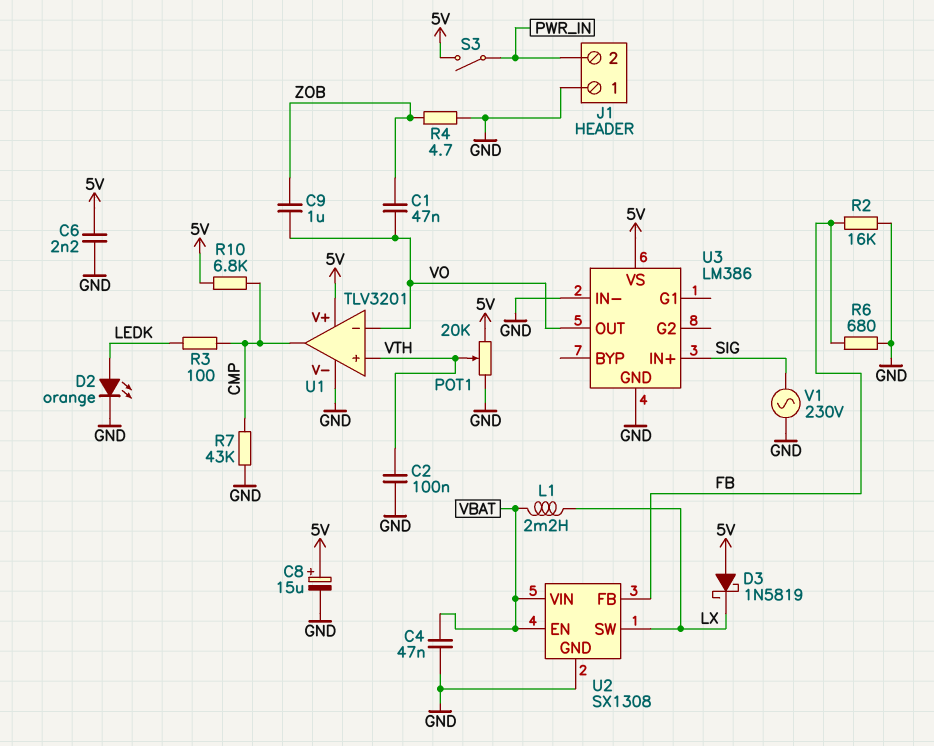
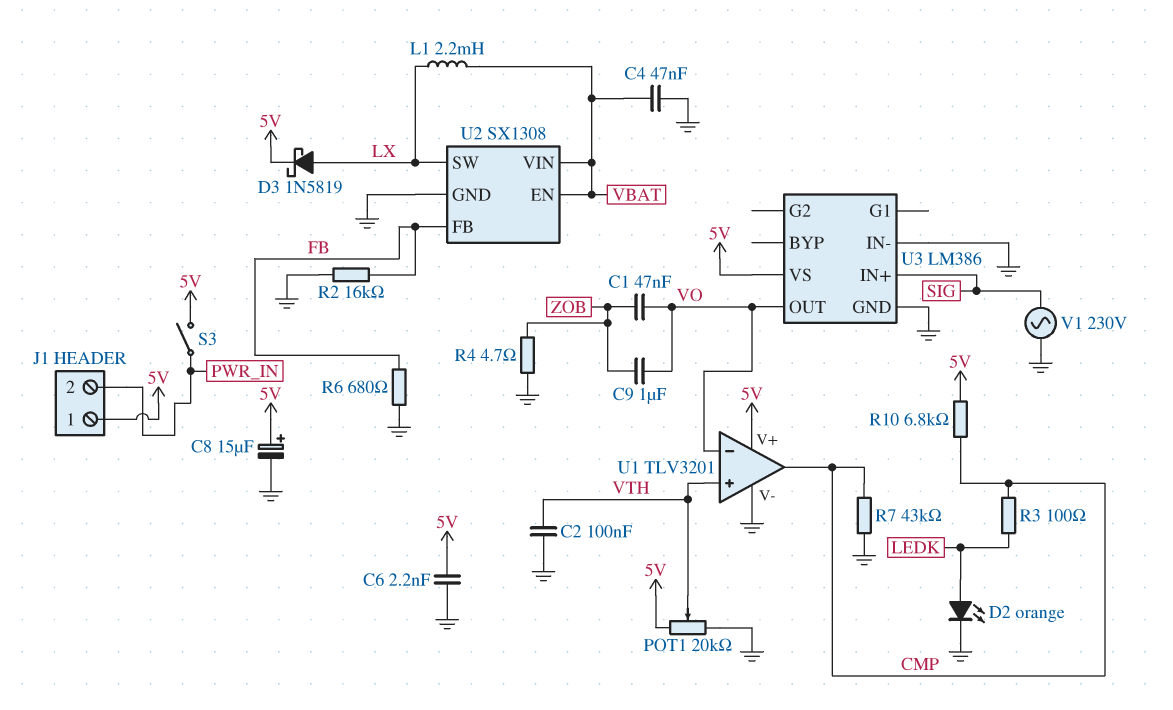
D3: schottky 1N5819 (A 5V, K LX) -> schottky 1N5819 (A LX, K 5V)
J1 pin 1: GND -> 5V

